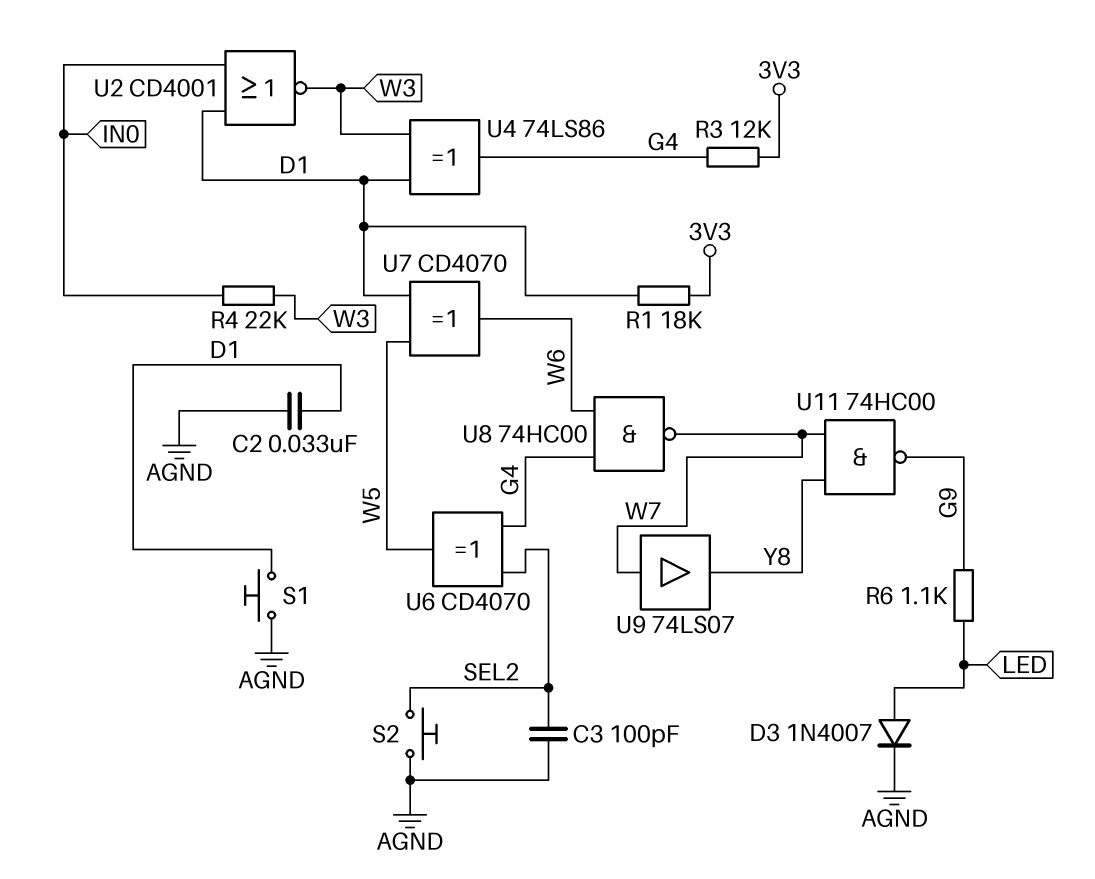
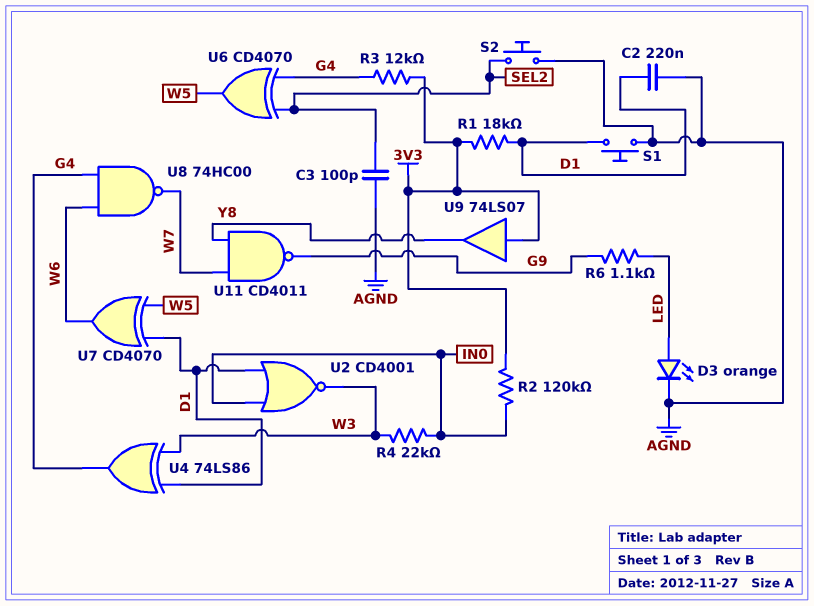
C2: 33nF (AGND, D1) -> 220nF (AGND, D1)
D3: diode 1N4007 (A LED, K AGND) -> LED orange (A LED, K AGND)
R2: none -> 120k (3V3, IN0)
U9: buffer 74LS07 (in W7, out Y8) -> buffer 74LS07 (in 3V3, out Y8)
U11: NAND 74HC00 (in W7, in Y8, out G9) -> NAND CD4011 (in W7, in Y8, out G9)

